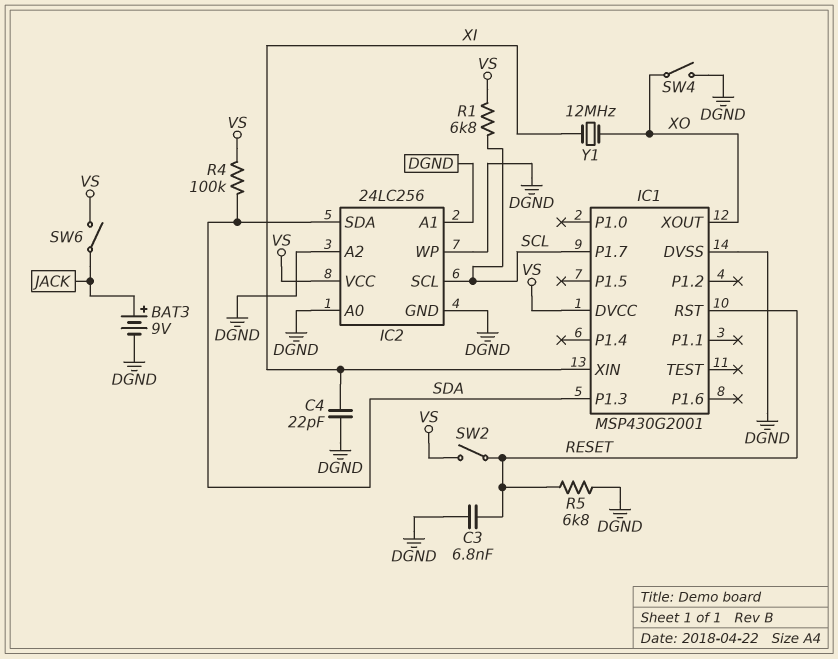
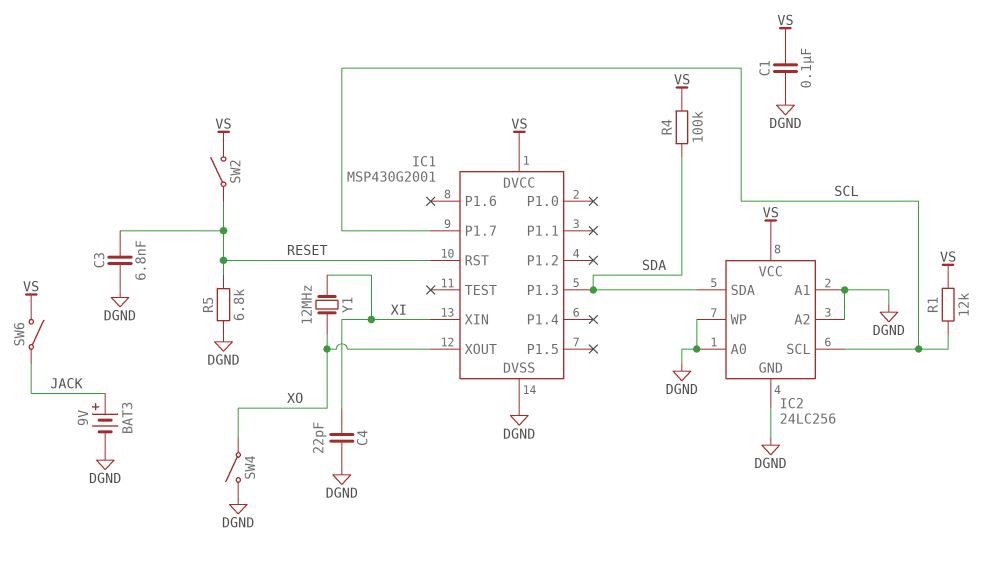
C1: none -> 100nF (DGND, VS)
R1: 6.8k (SCL, VS) -> 12k (SCL, VS)

